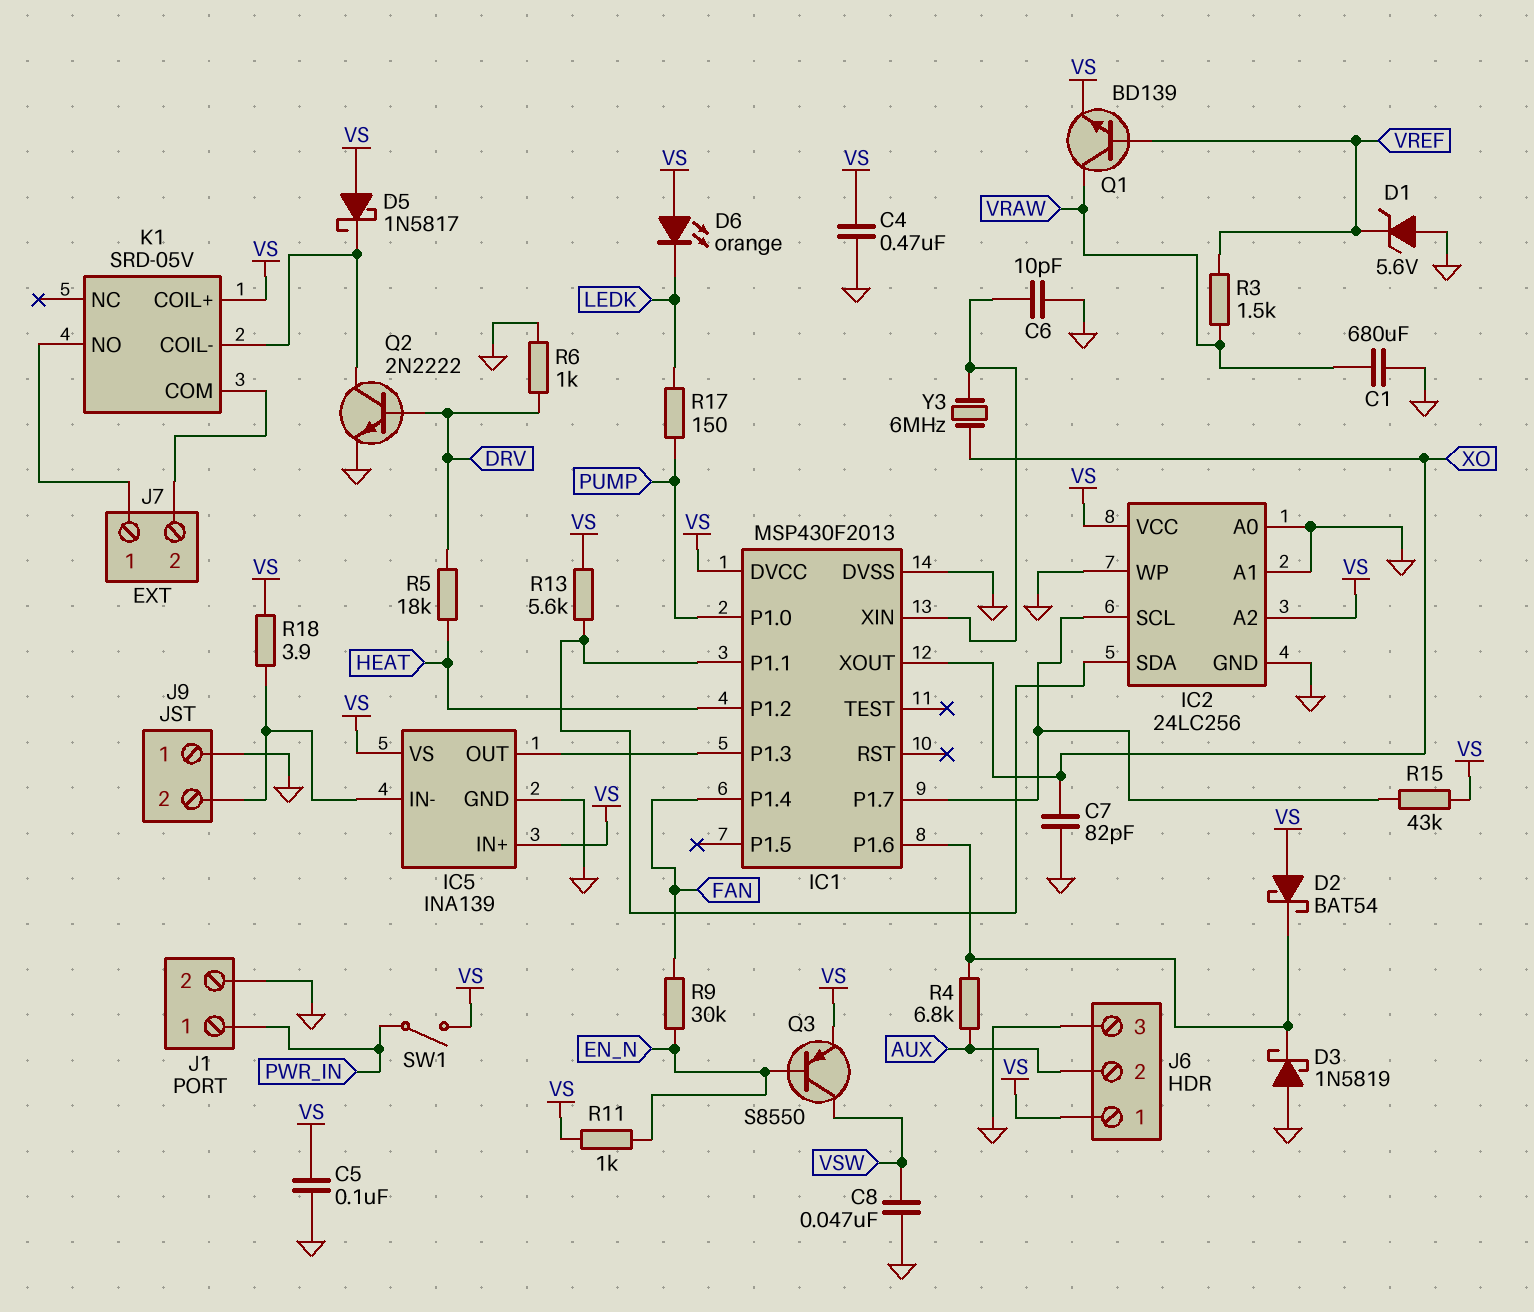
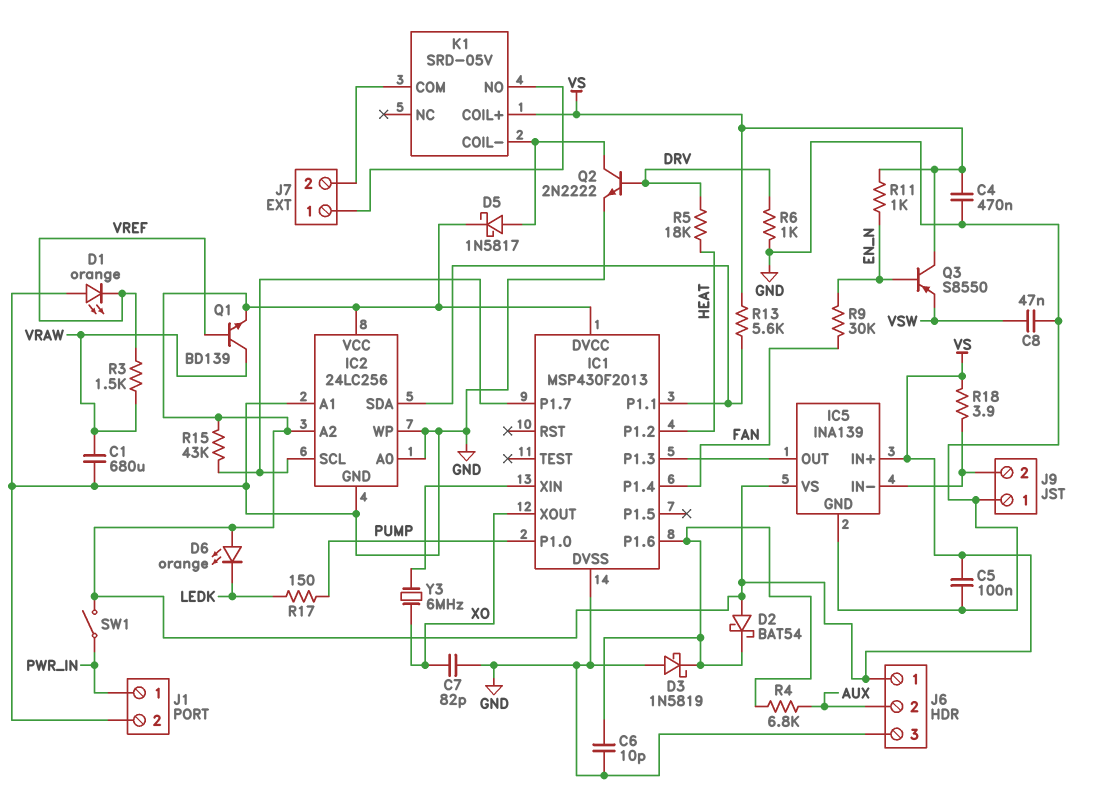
C6: 10pF (GND, IC1/XIN) -> 10pF (GND, IC1/P1.6)
D1: zener 5.6V (A GND, K VREF) -> LED orange (A GND, K VREF)
D5: schottky 1N5817 (A VS, K K1/COIL-) -> schottky 1N5817 (A K1/COIL-, K VS)
Q3: PNP S8550 (B EN_N, C VSW, E VS) -> PNP S8550 (B EN_N, C VS, E VSW)

